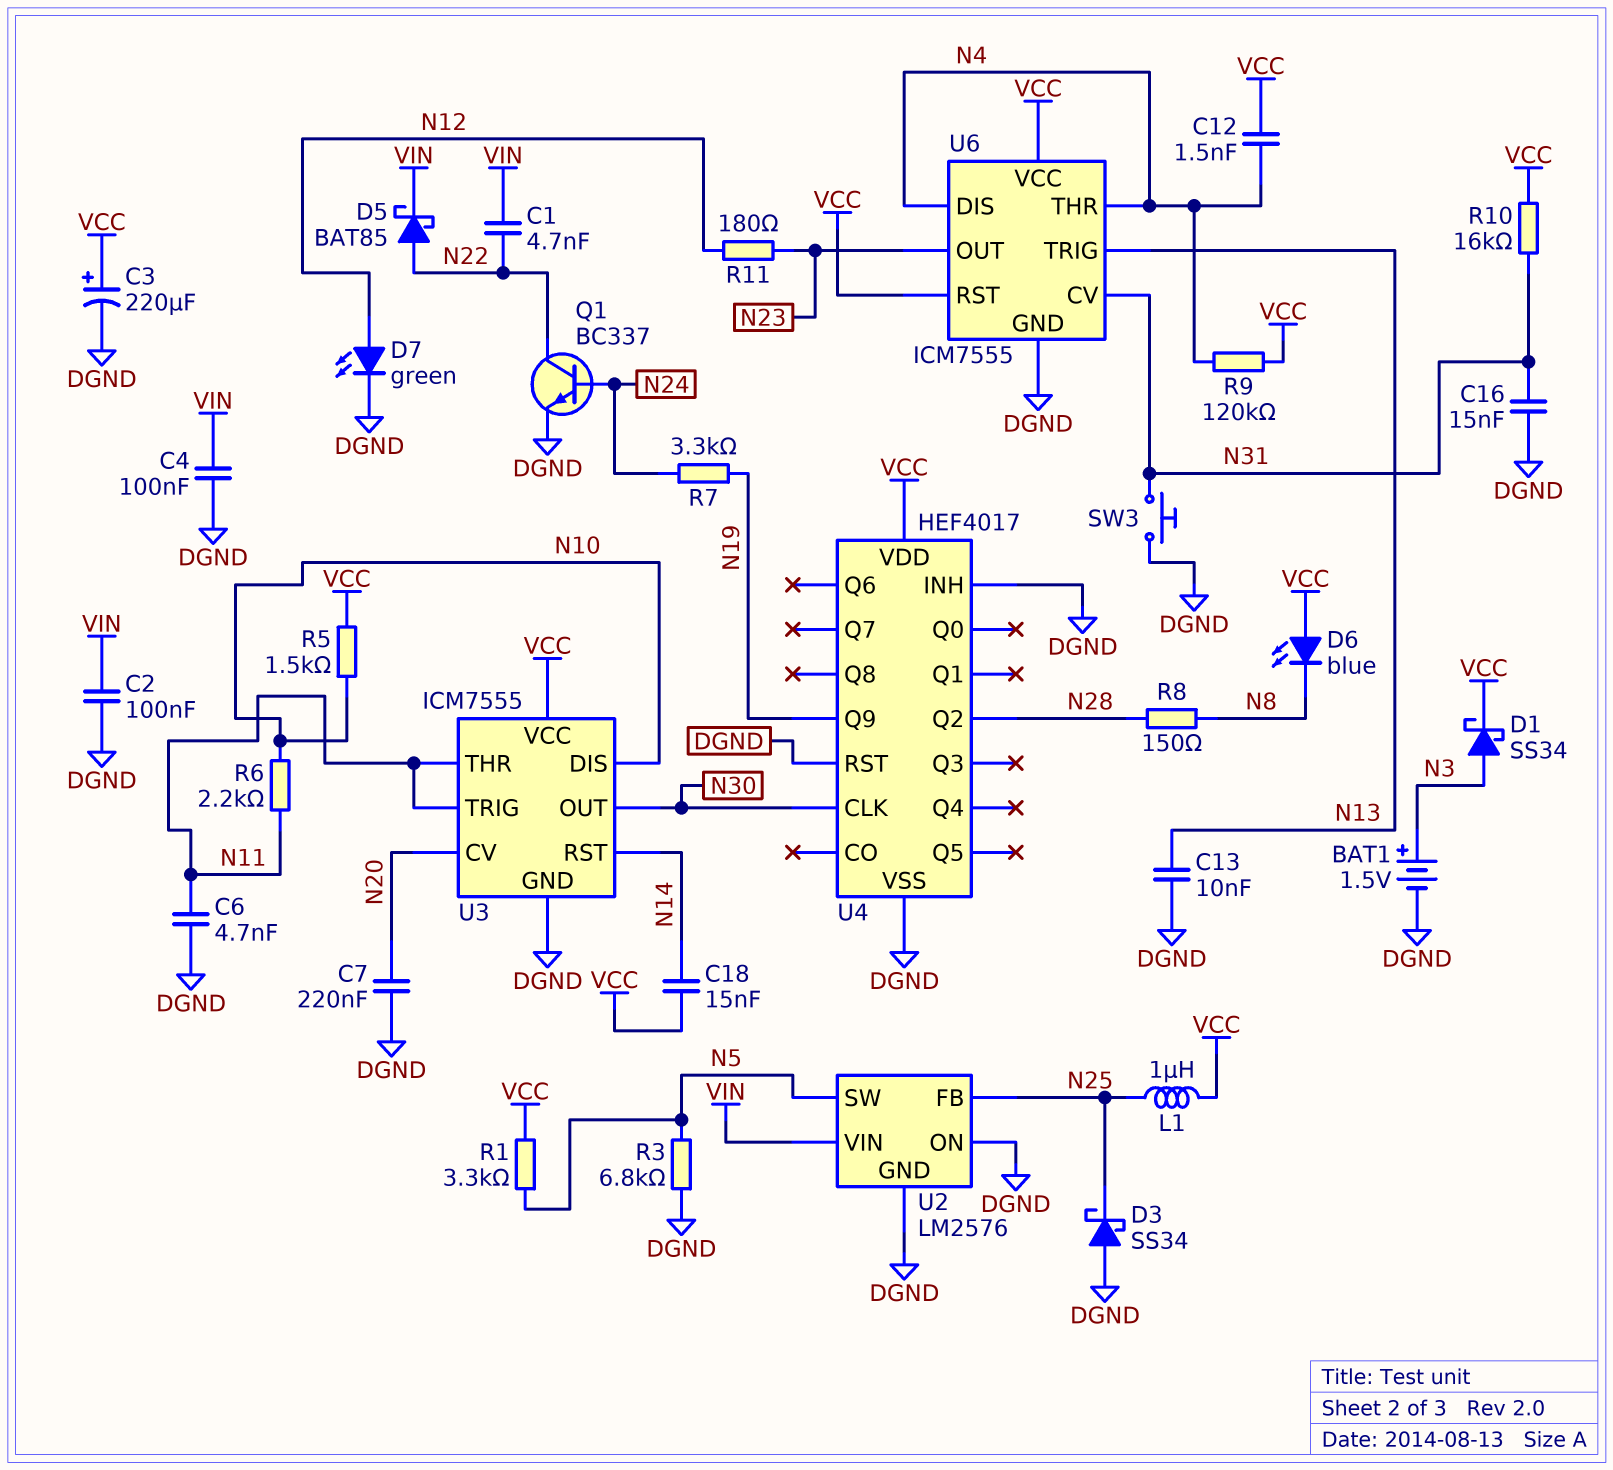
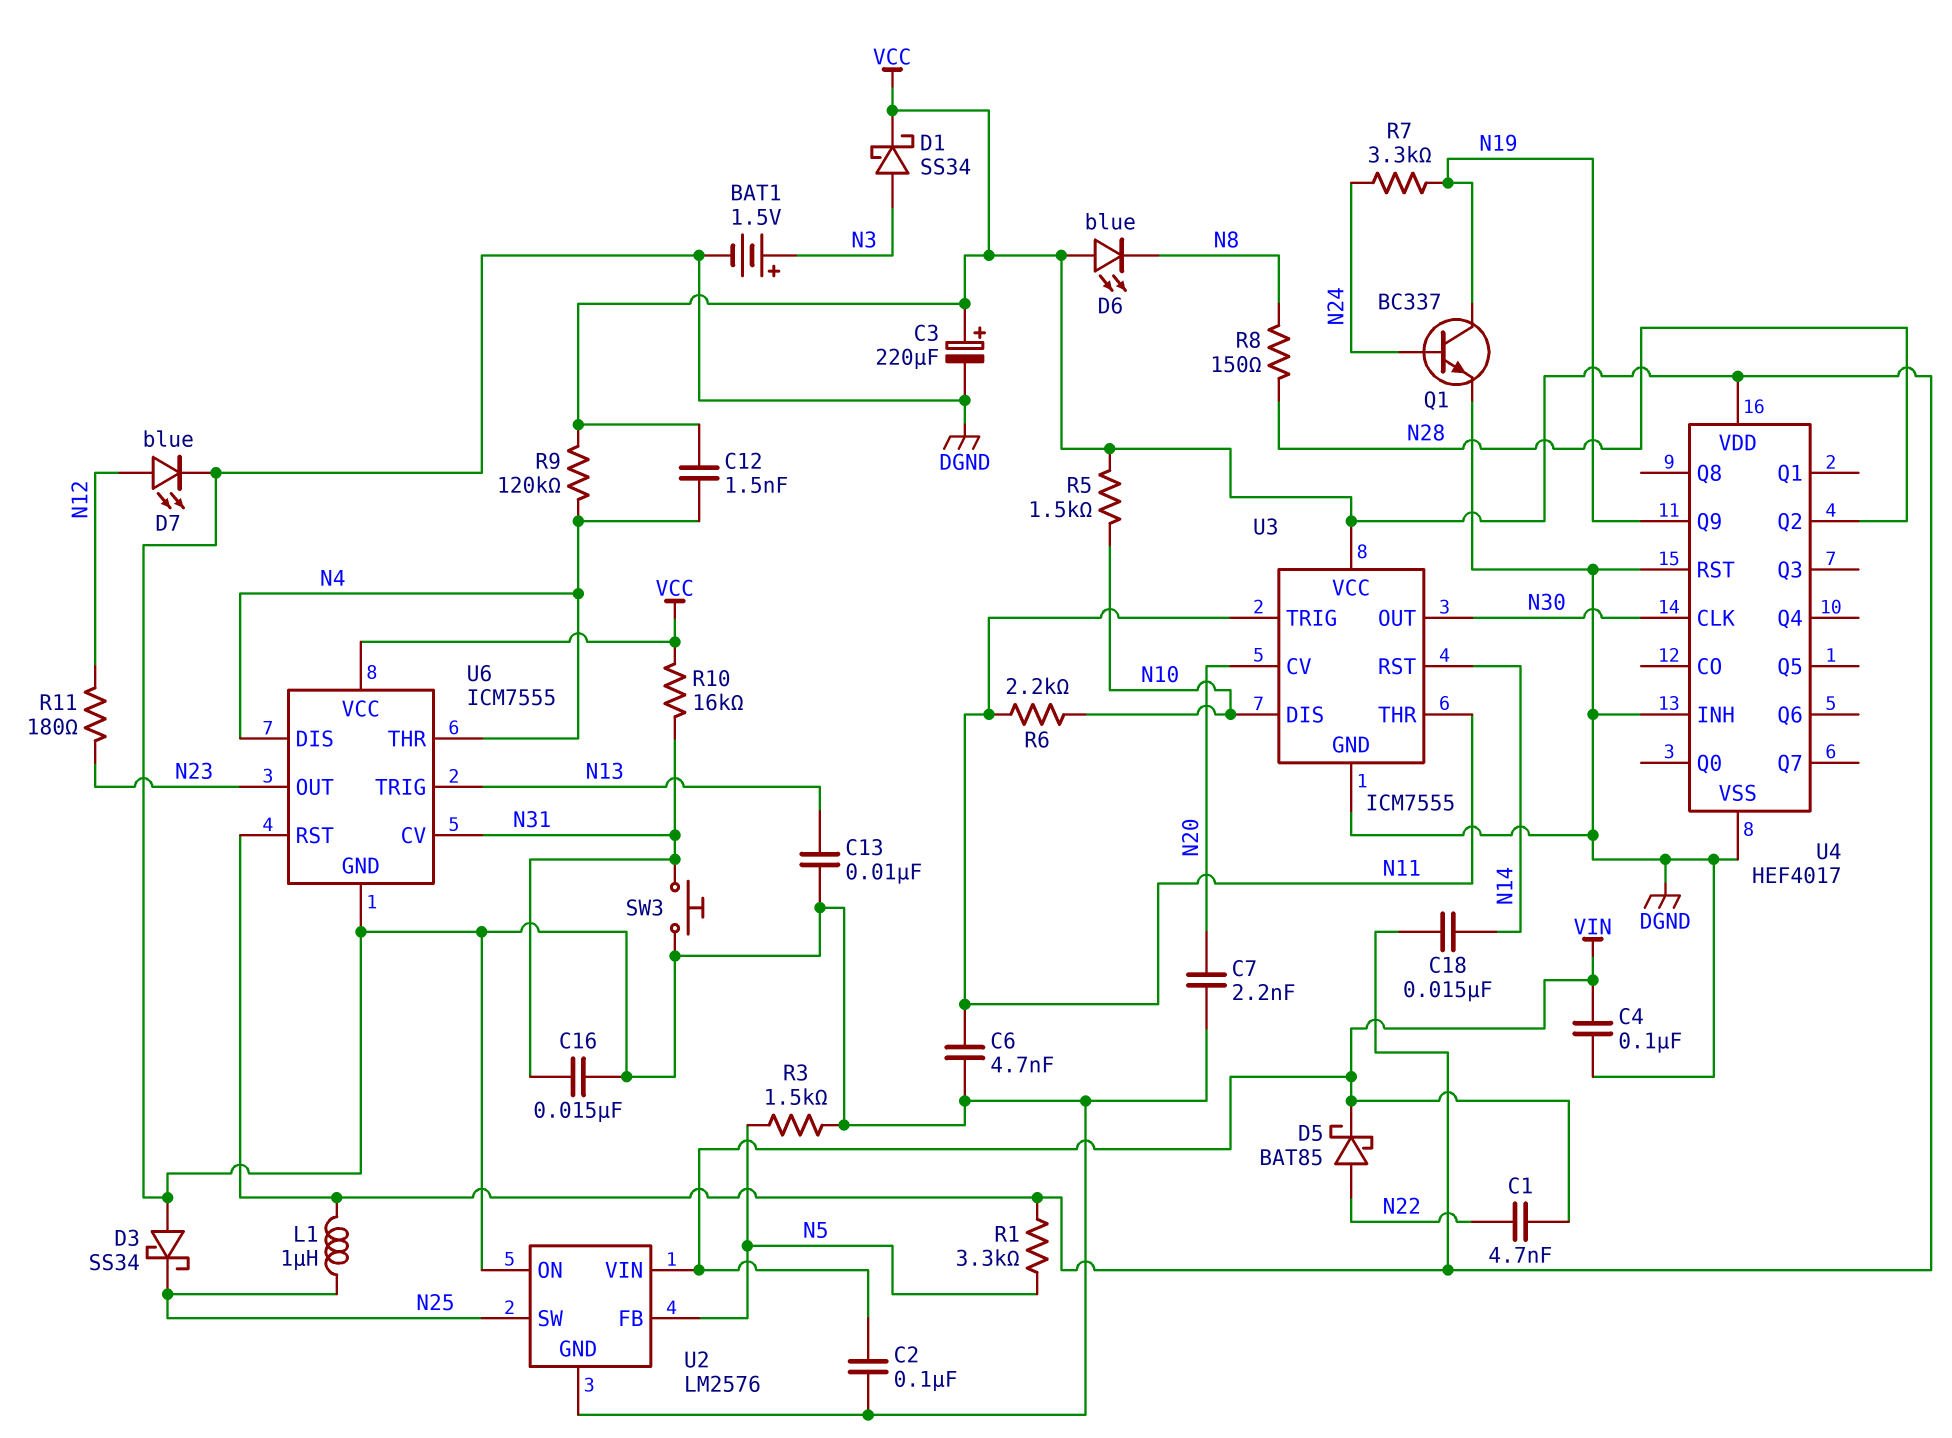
C7: 220nF (DGND, N20) -> 2.2nF (DGND, N20)
D7: LED green (A N12, K DGND) -> LED blue (A N12, K DGND)
Q1: NPN BC337 (B N24, C N22, E DGND) -> NPN BC337 (B N24, C N19, E DGND)
R3: 6.8k (DGND, N5) -> 1.5k (DGND, N5)
U2 pin FB: N25 -> N5
U2 pin SW: N5 -> N25

